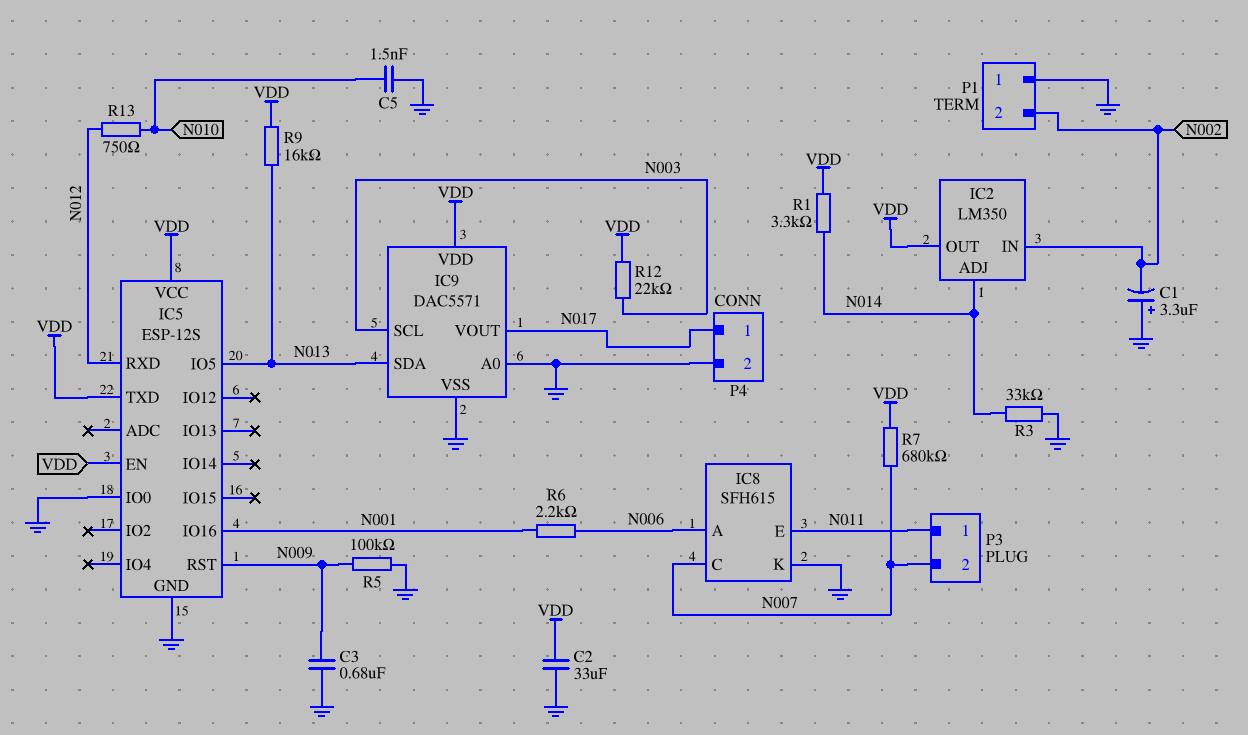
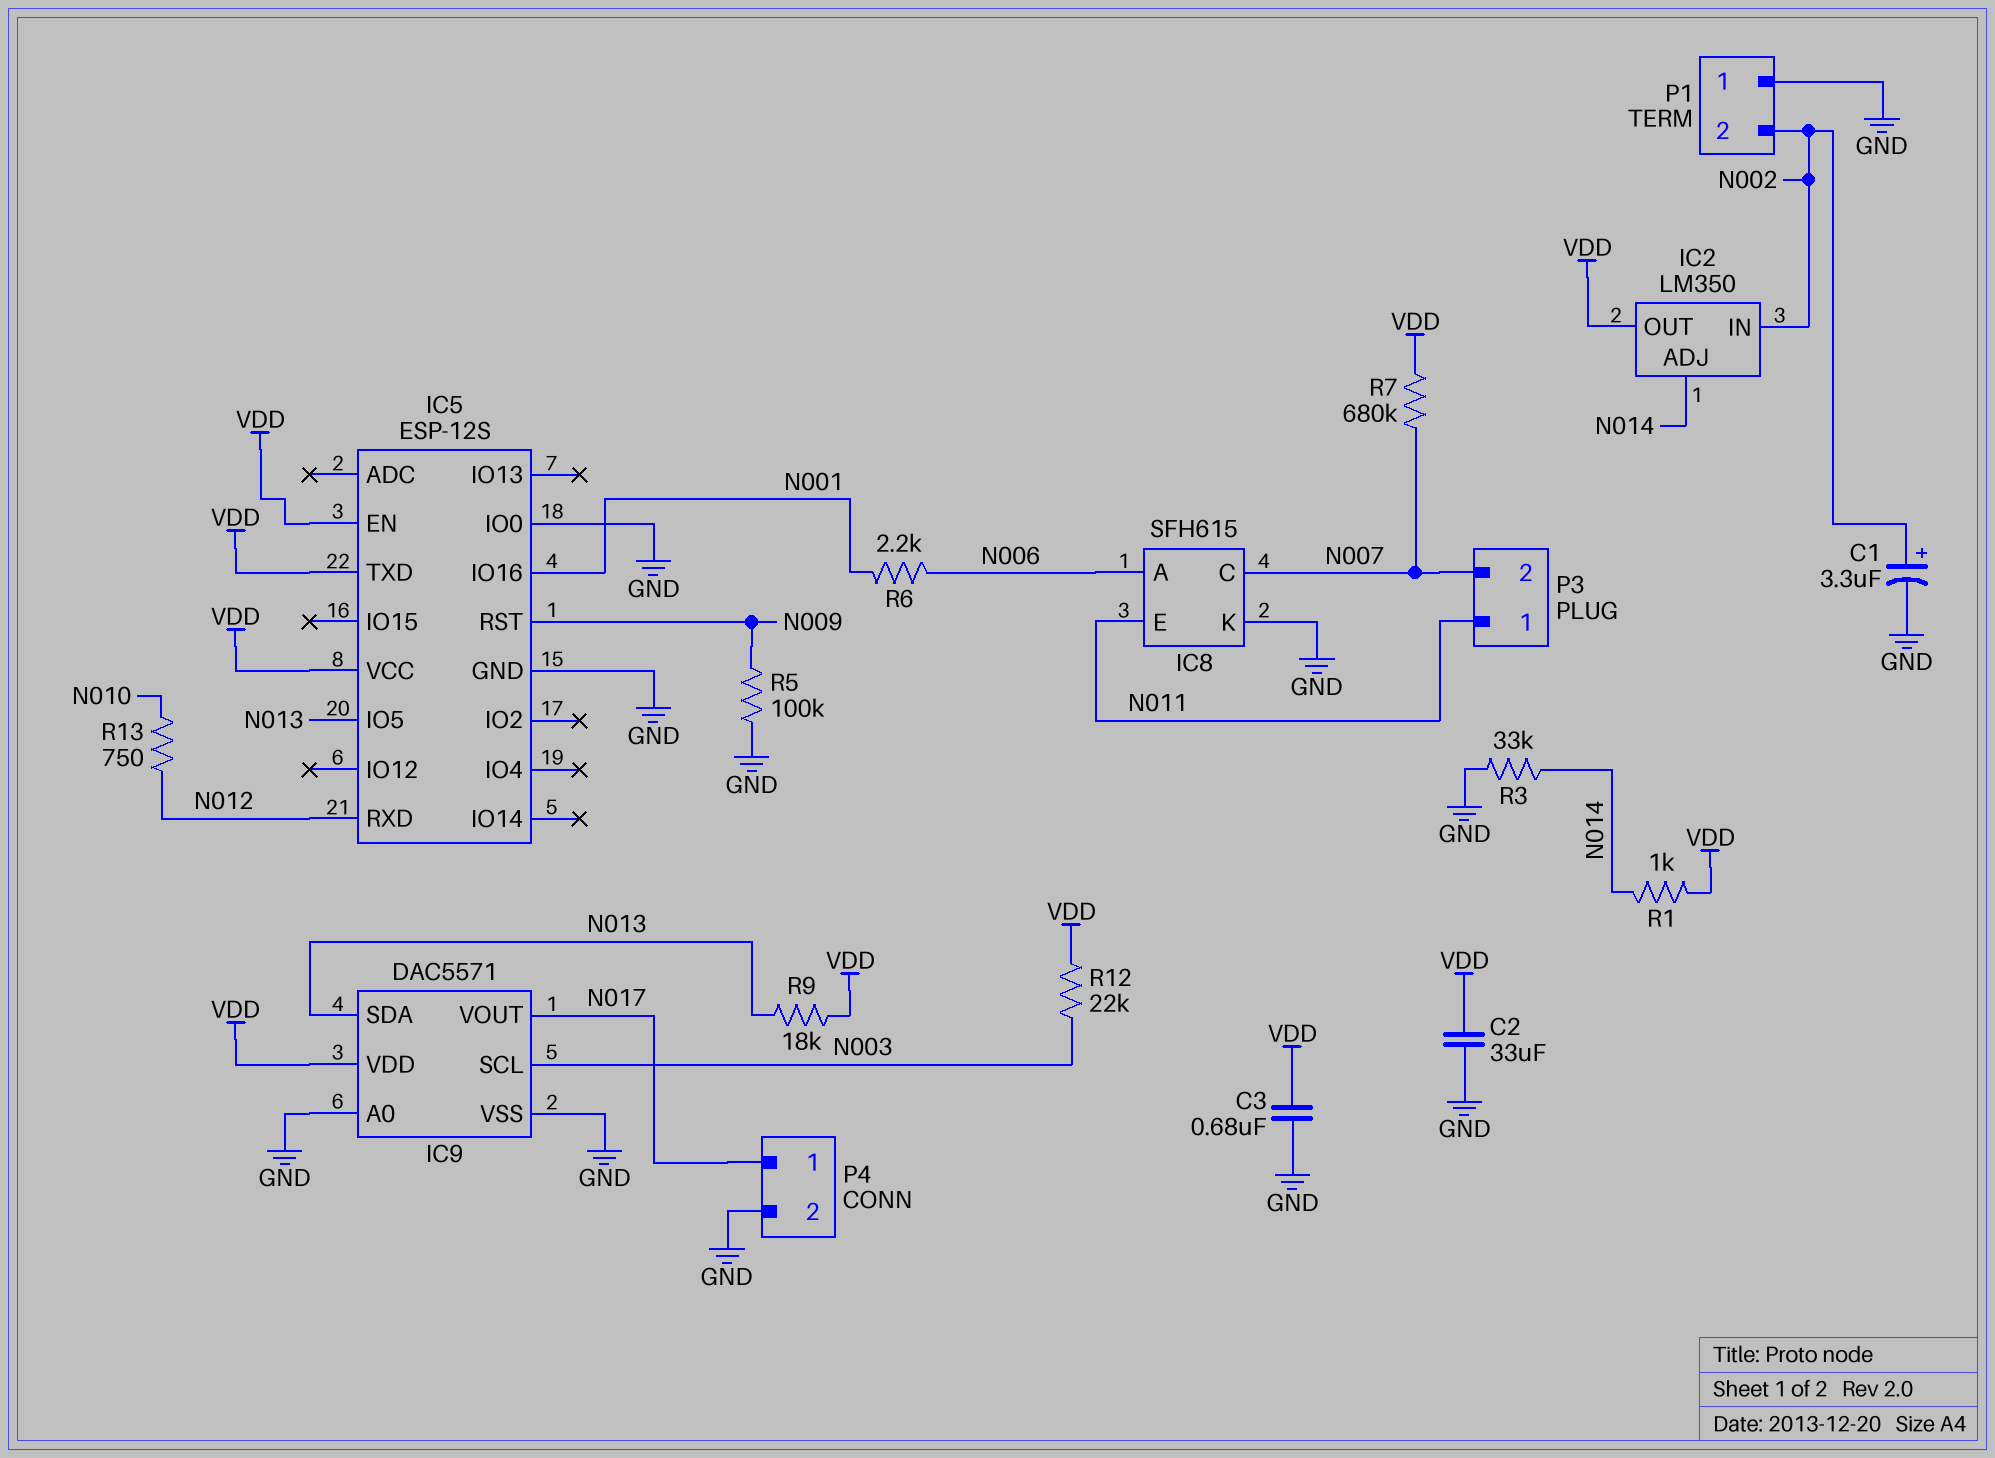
C1: 3.3uF (plus GND, minus N002) -> 3.3uF (plus N002, minus GND)
C3: 680nF (GND, N009) -> 680nF (GND, VDD)
C5: 1.5nF (GND, N010) -> none
R1: 3.3k (N014, VDD) -> 1k (N014, VDD)
R9: 16k (N013, VDD) -> 18k (N013, VDD)

